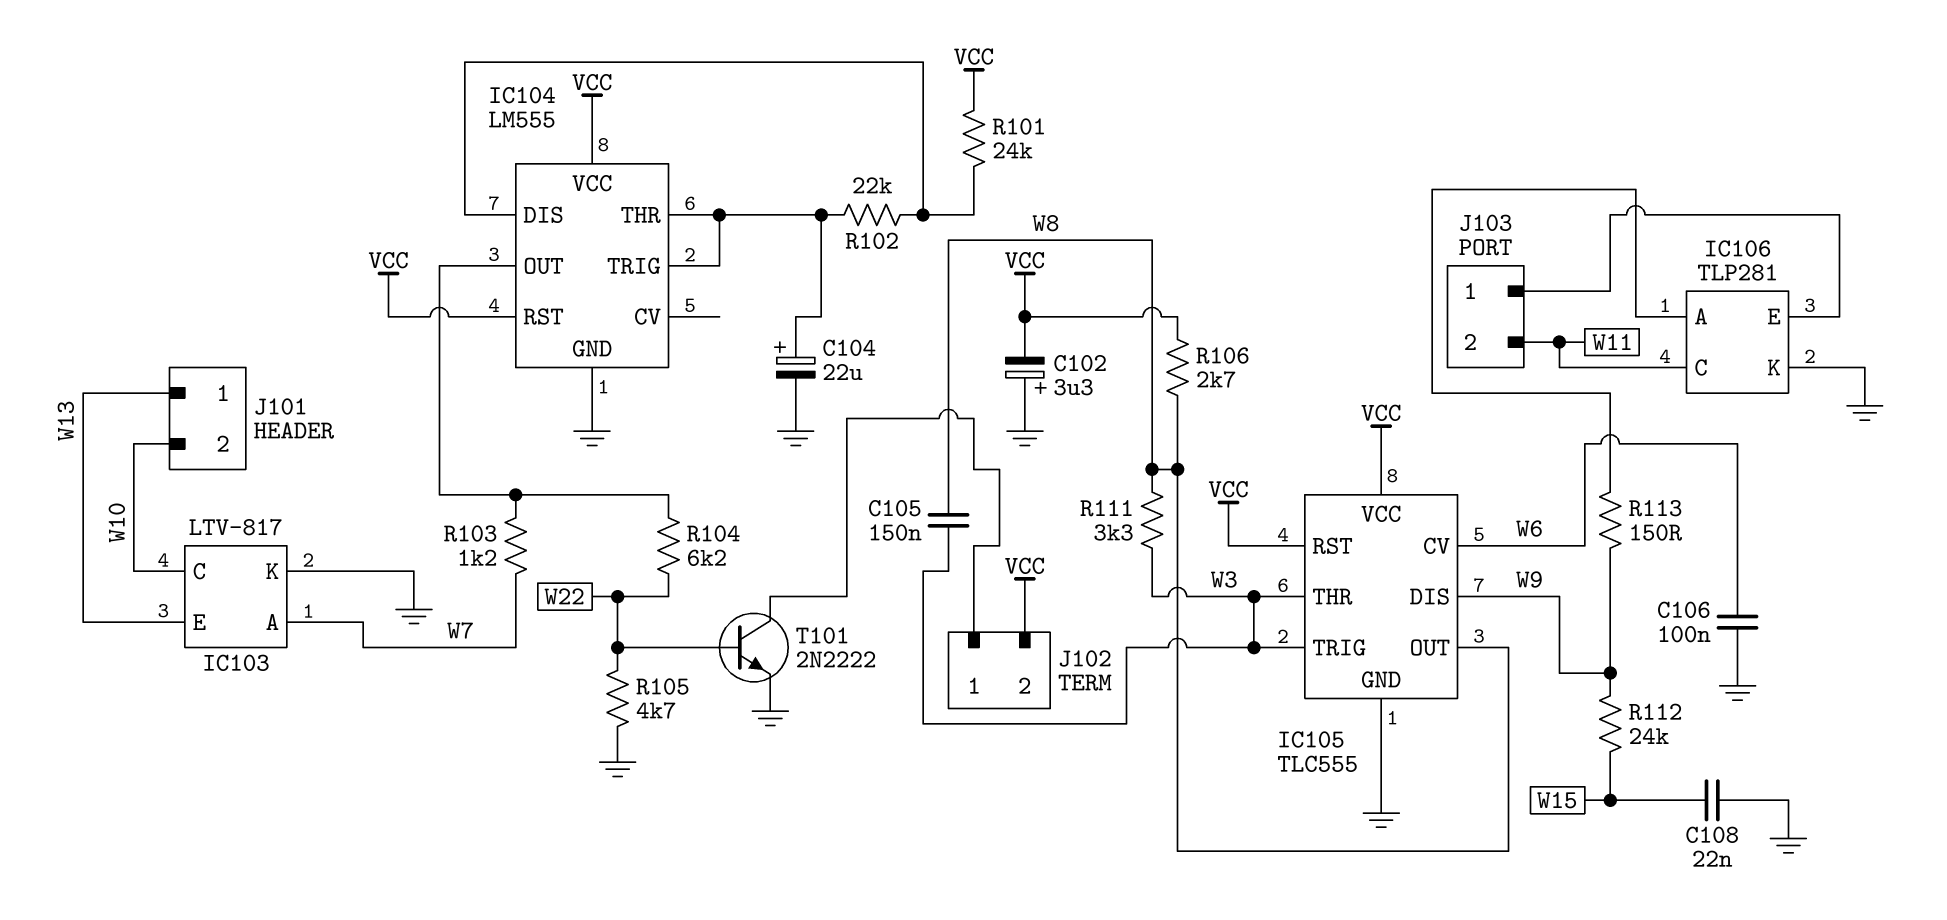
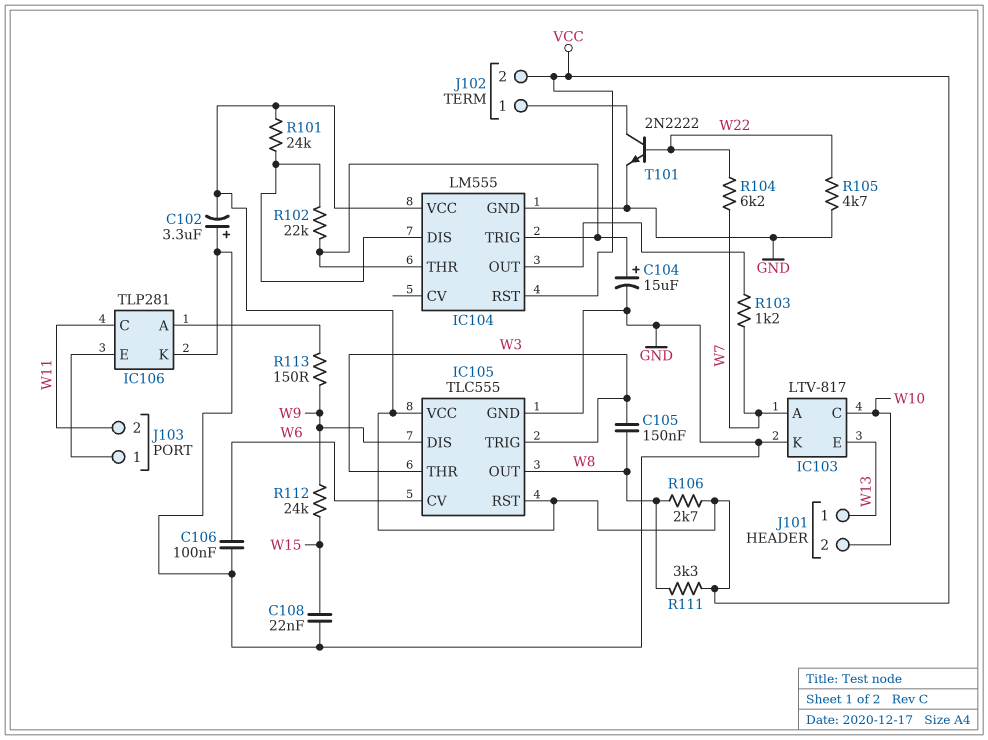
C104: 22uF (plus IC104/THR, minus GND) -> 15uF (plus IC104/THR, minus GND)
R104: 6.2k (IC104/OUT, W22) -> 6.2k (W7, W22)
R111: 3.3k (W3, W8) -> 3.3k (VCC, W8)

